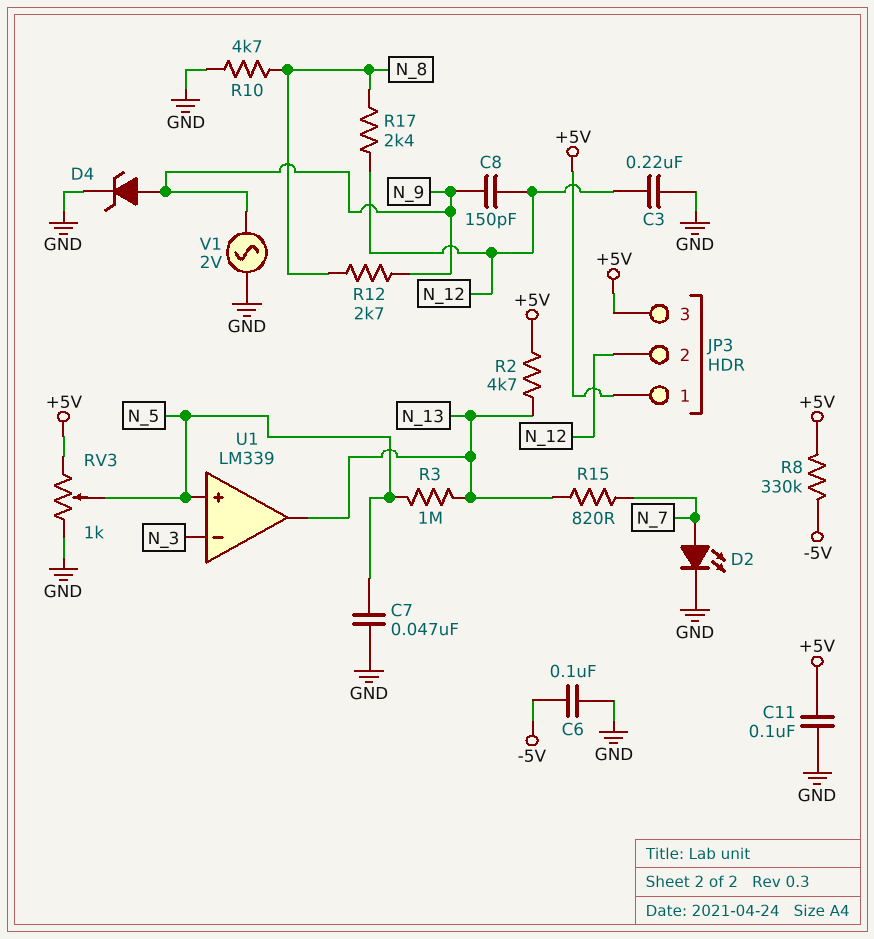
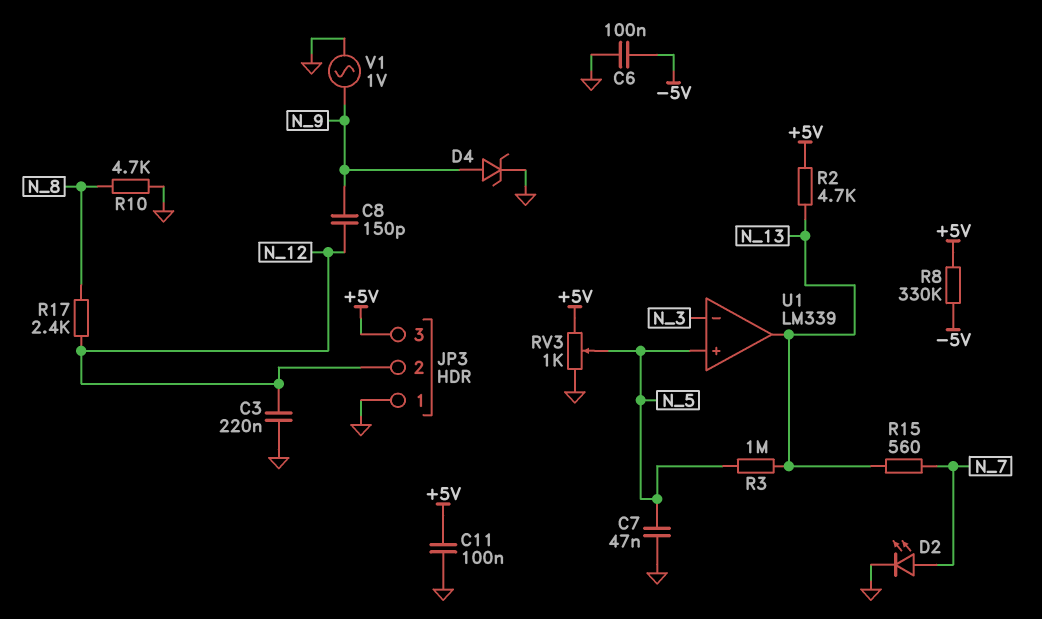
JP3 pin 1: +5V -> GND
R12: 2.7k (N_8, N_9) -> none
R15: 820 (N_7, N_13) -> 560 (N_7, N_13)
V1: AC 2V (GND, N_9) -> AC 1V (GND, N_9)

